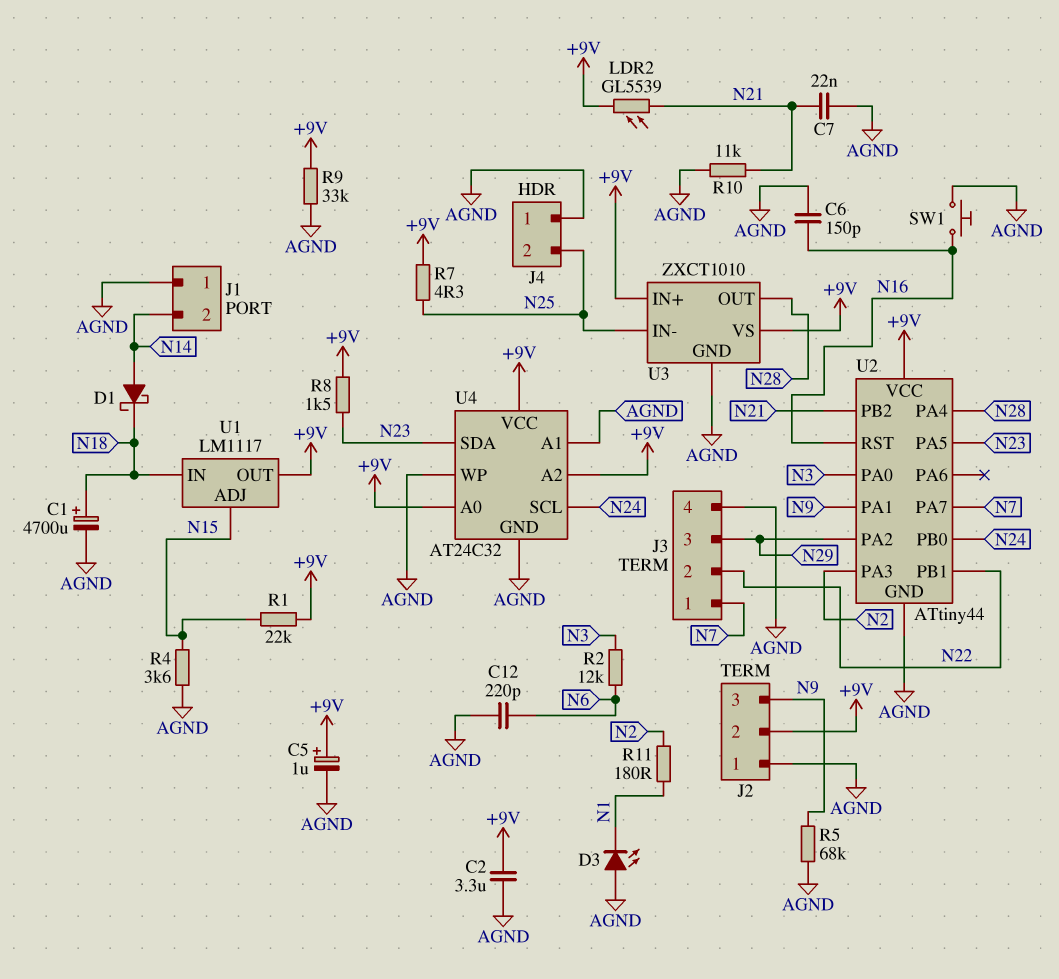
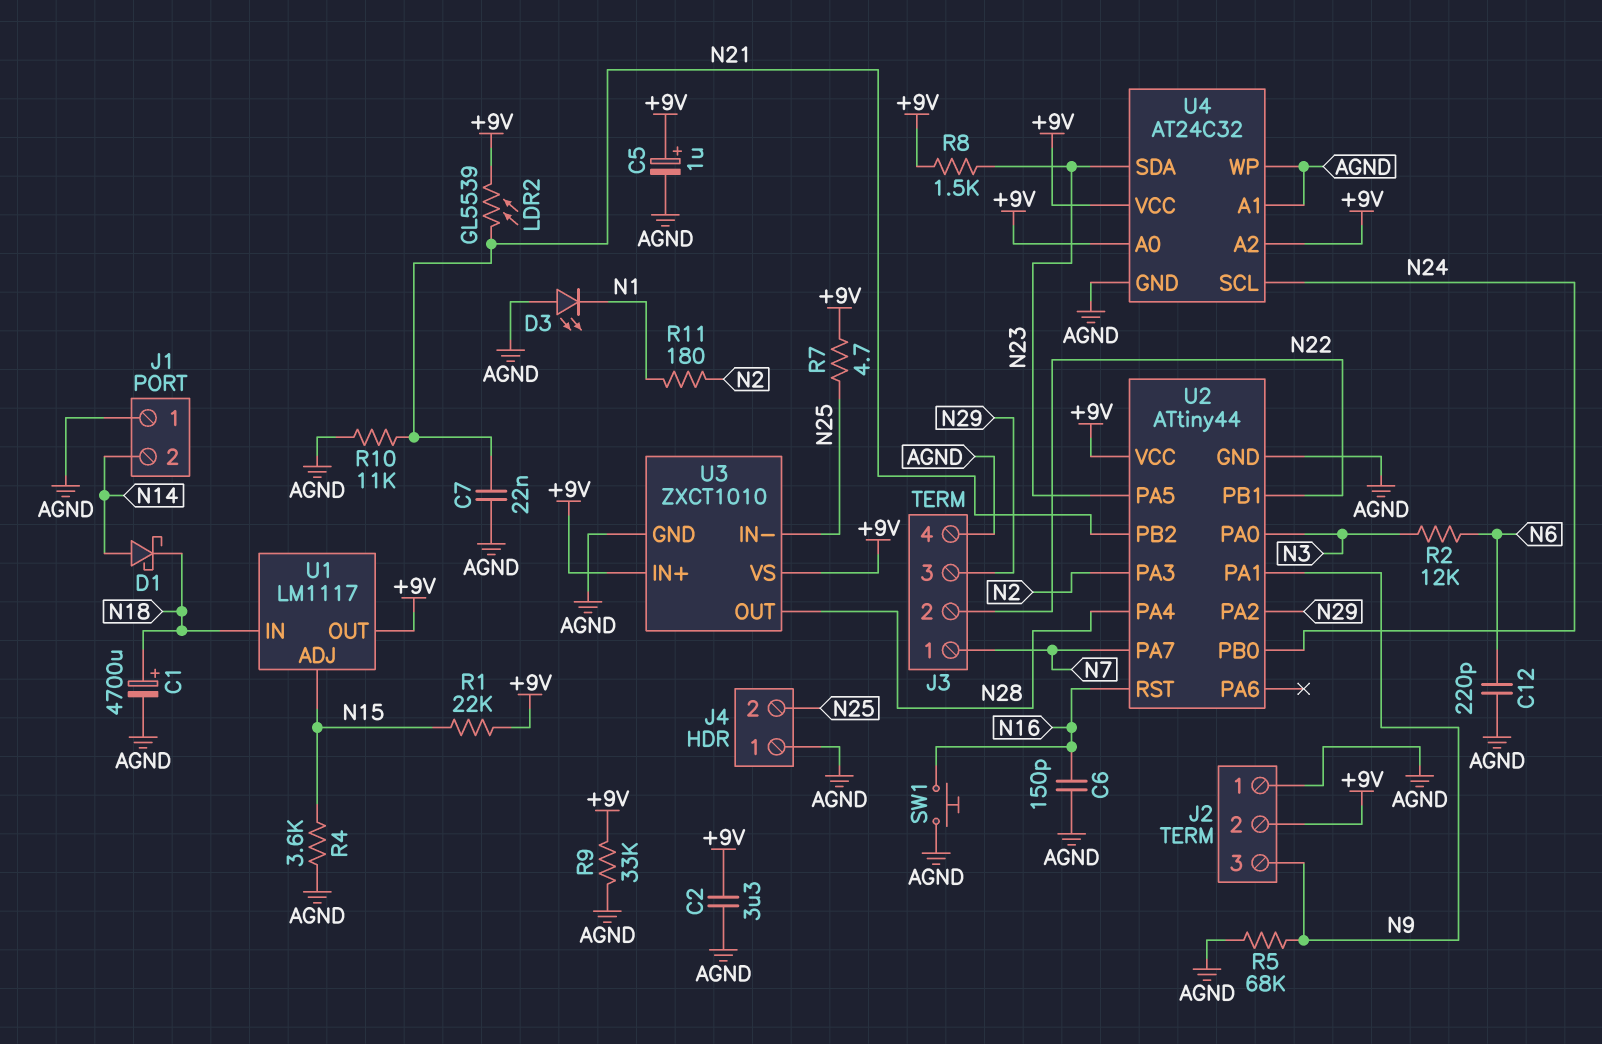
R7: 4.3 (+9V, N25) -> 4.7 (+9V, N25)

